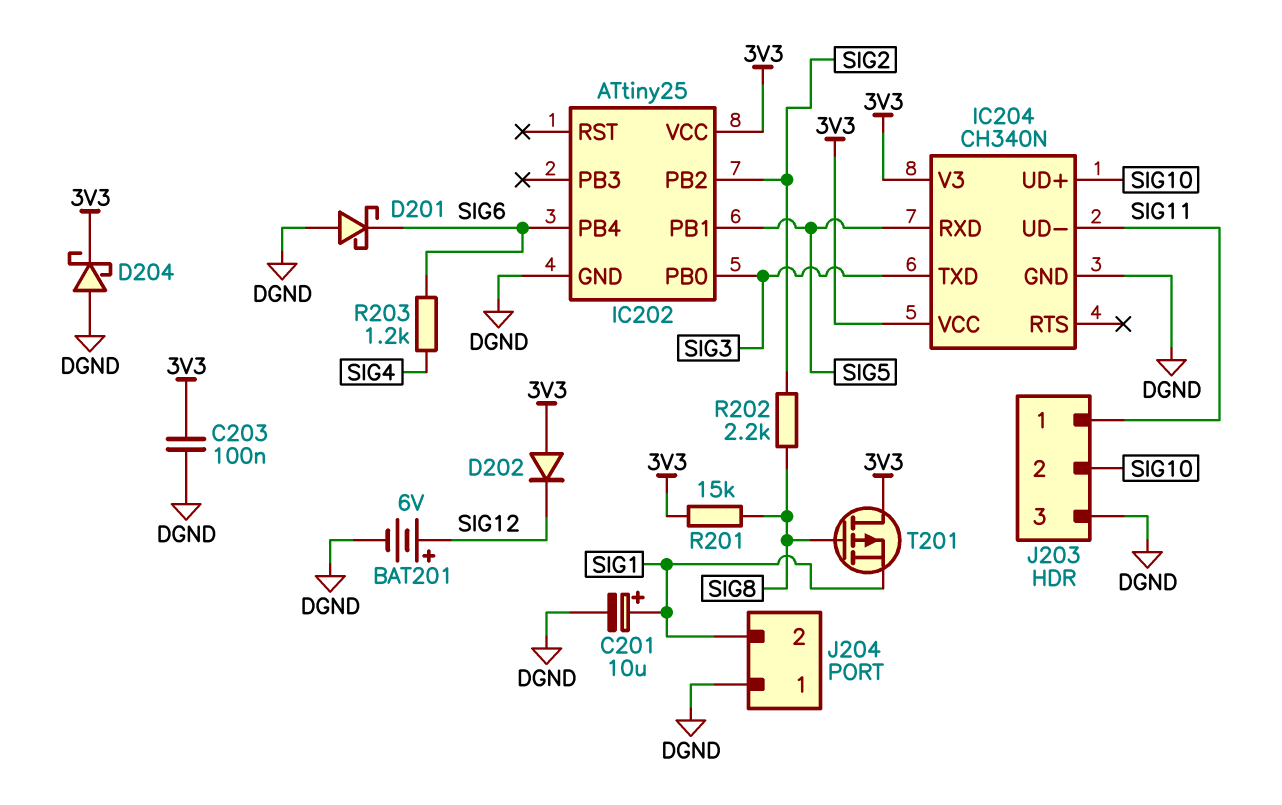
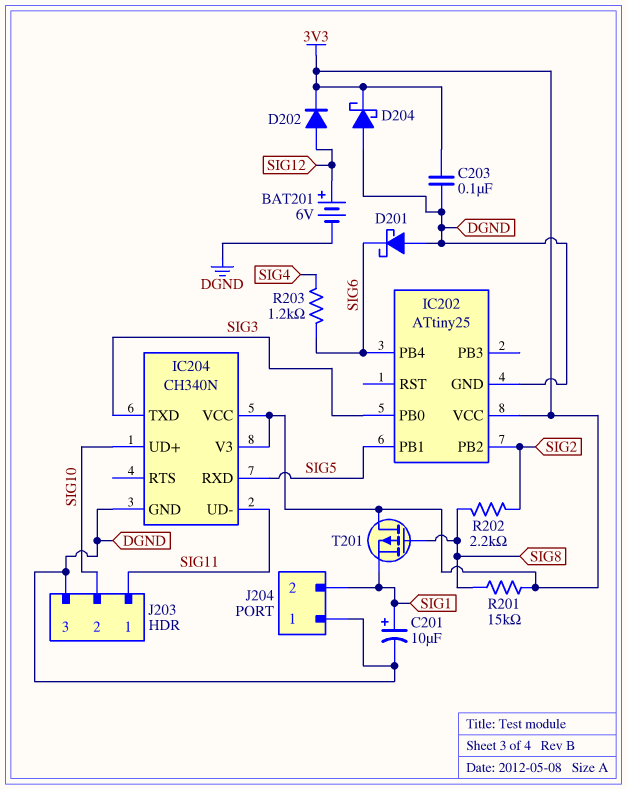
D202: diode (A 3V3, K SIG12) -> diode (A SIG12, K 3V3)

